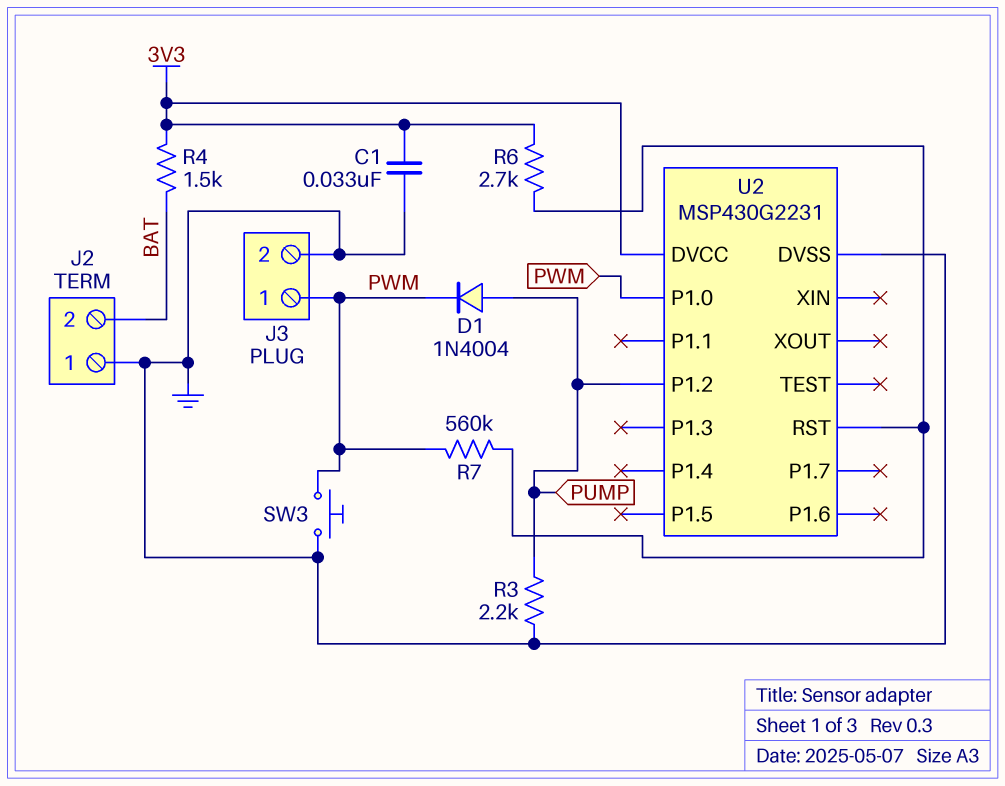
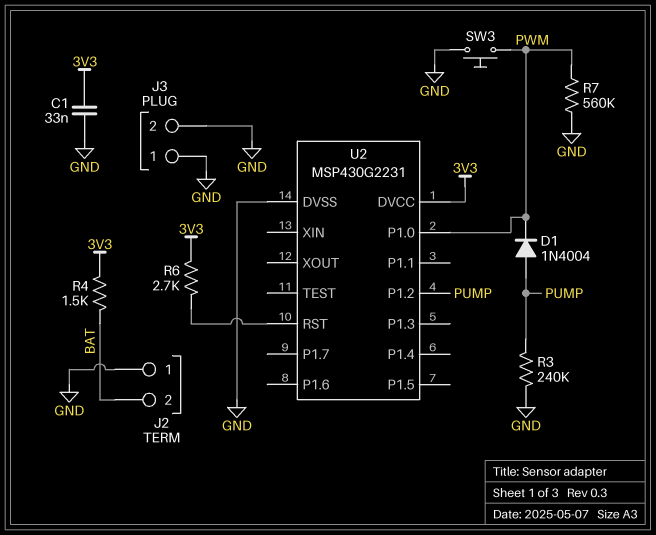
J3 pin 1: PWM -> GND
R3: 2.2k (GND, PUMP) -> 240k (GND, PUMP)
R7: 560k (PWM, U2/RST) -> 560k (GND, PWM)

